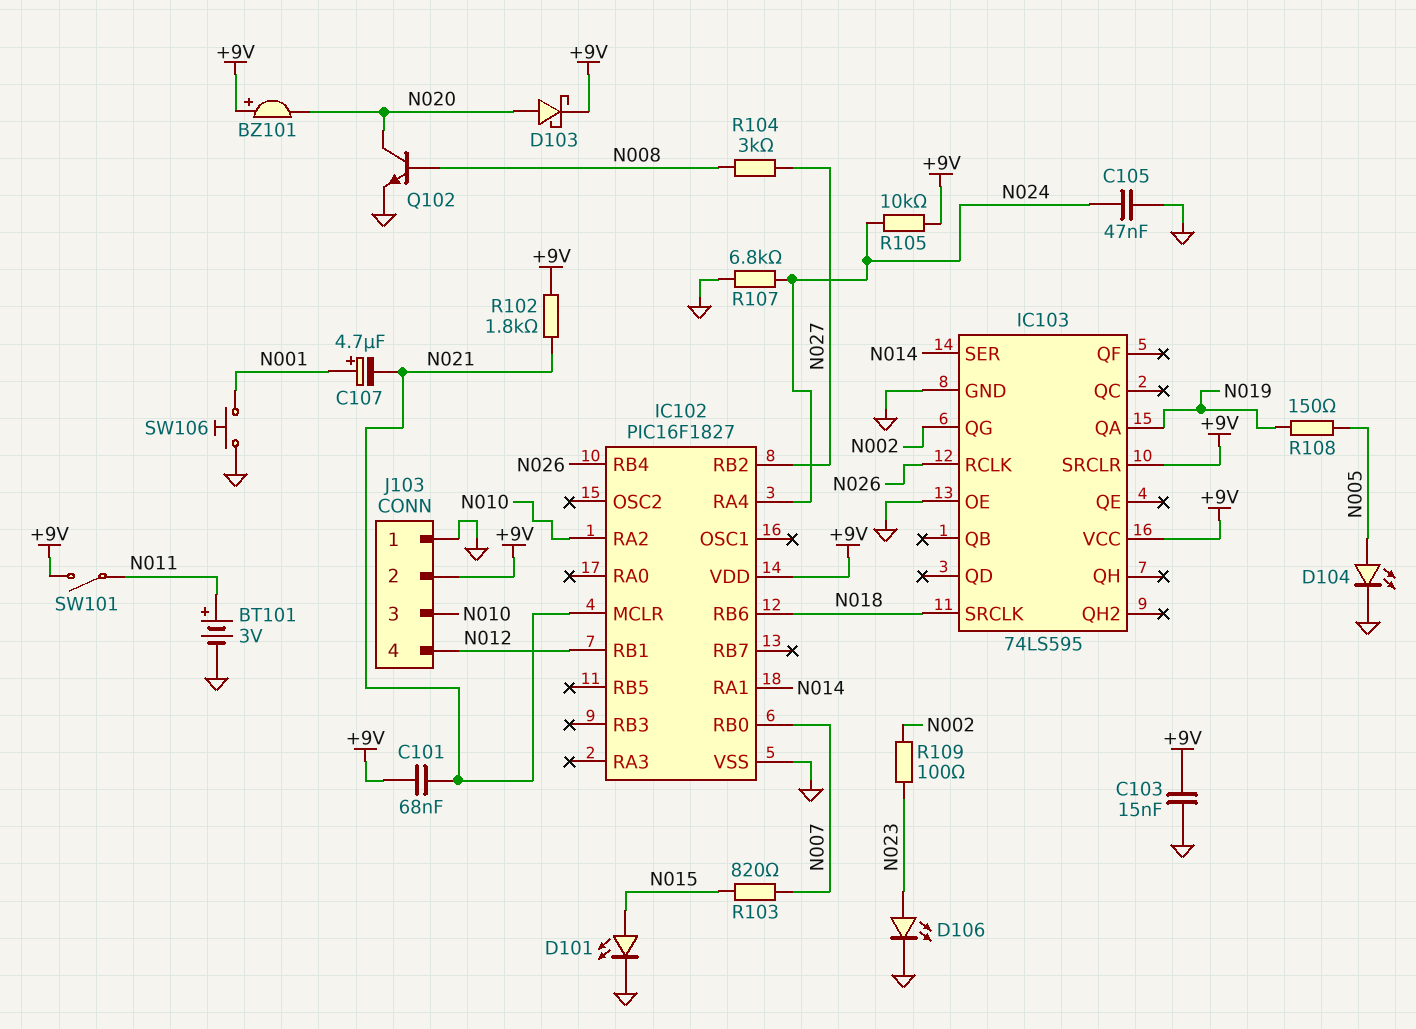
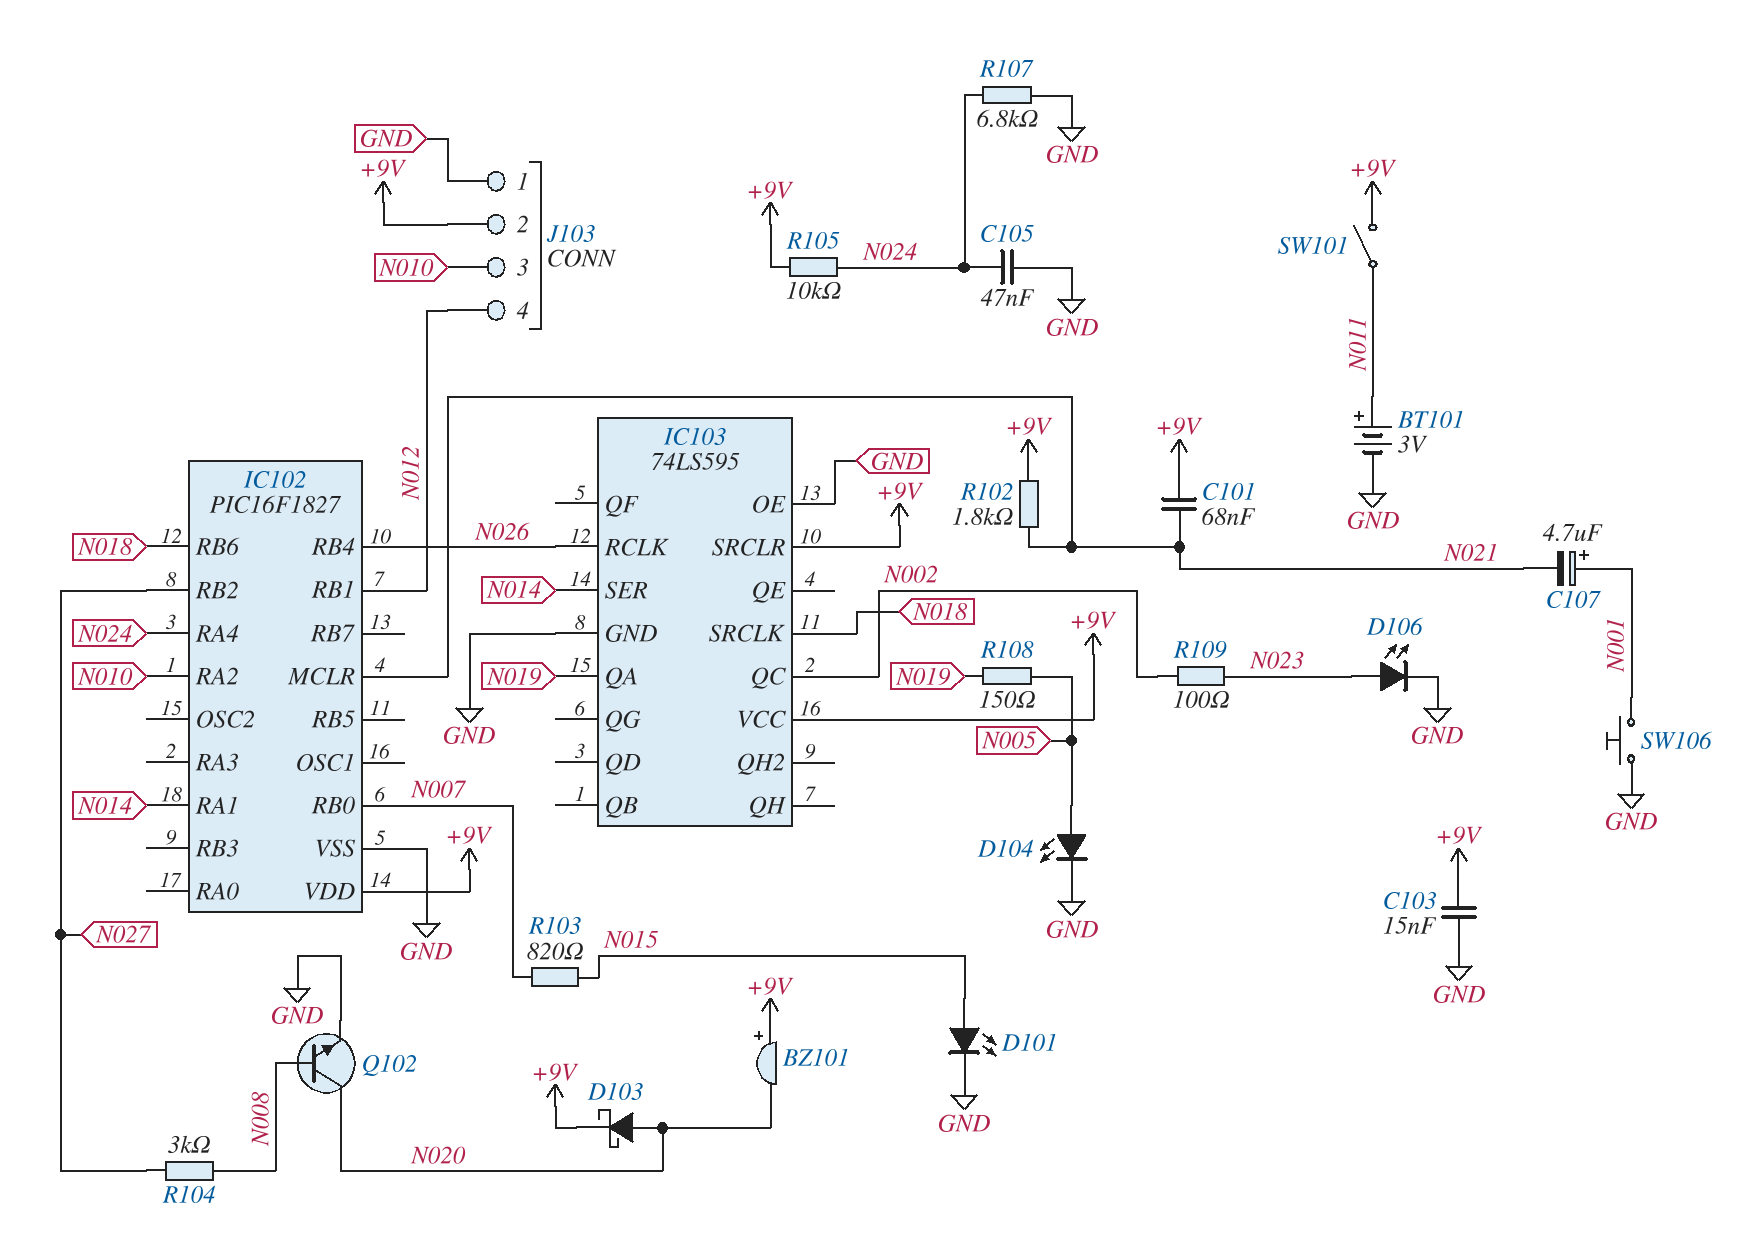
IC103 pin QC: none -> N002
IC103 pin QG: N002 -> none

